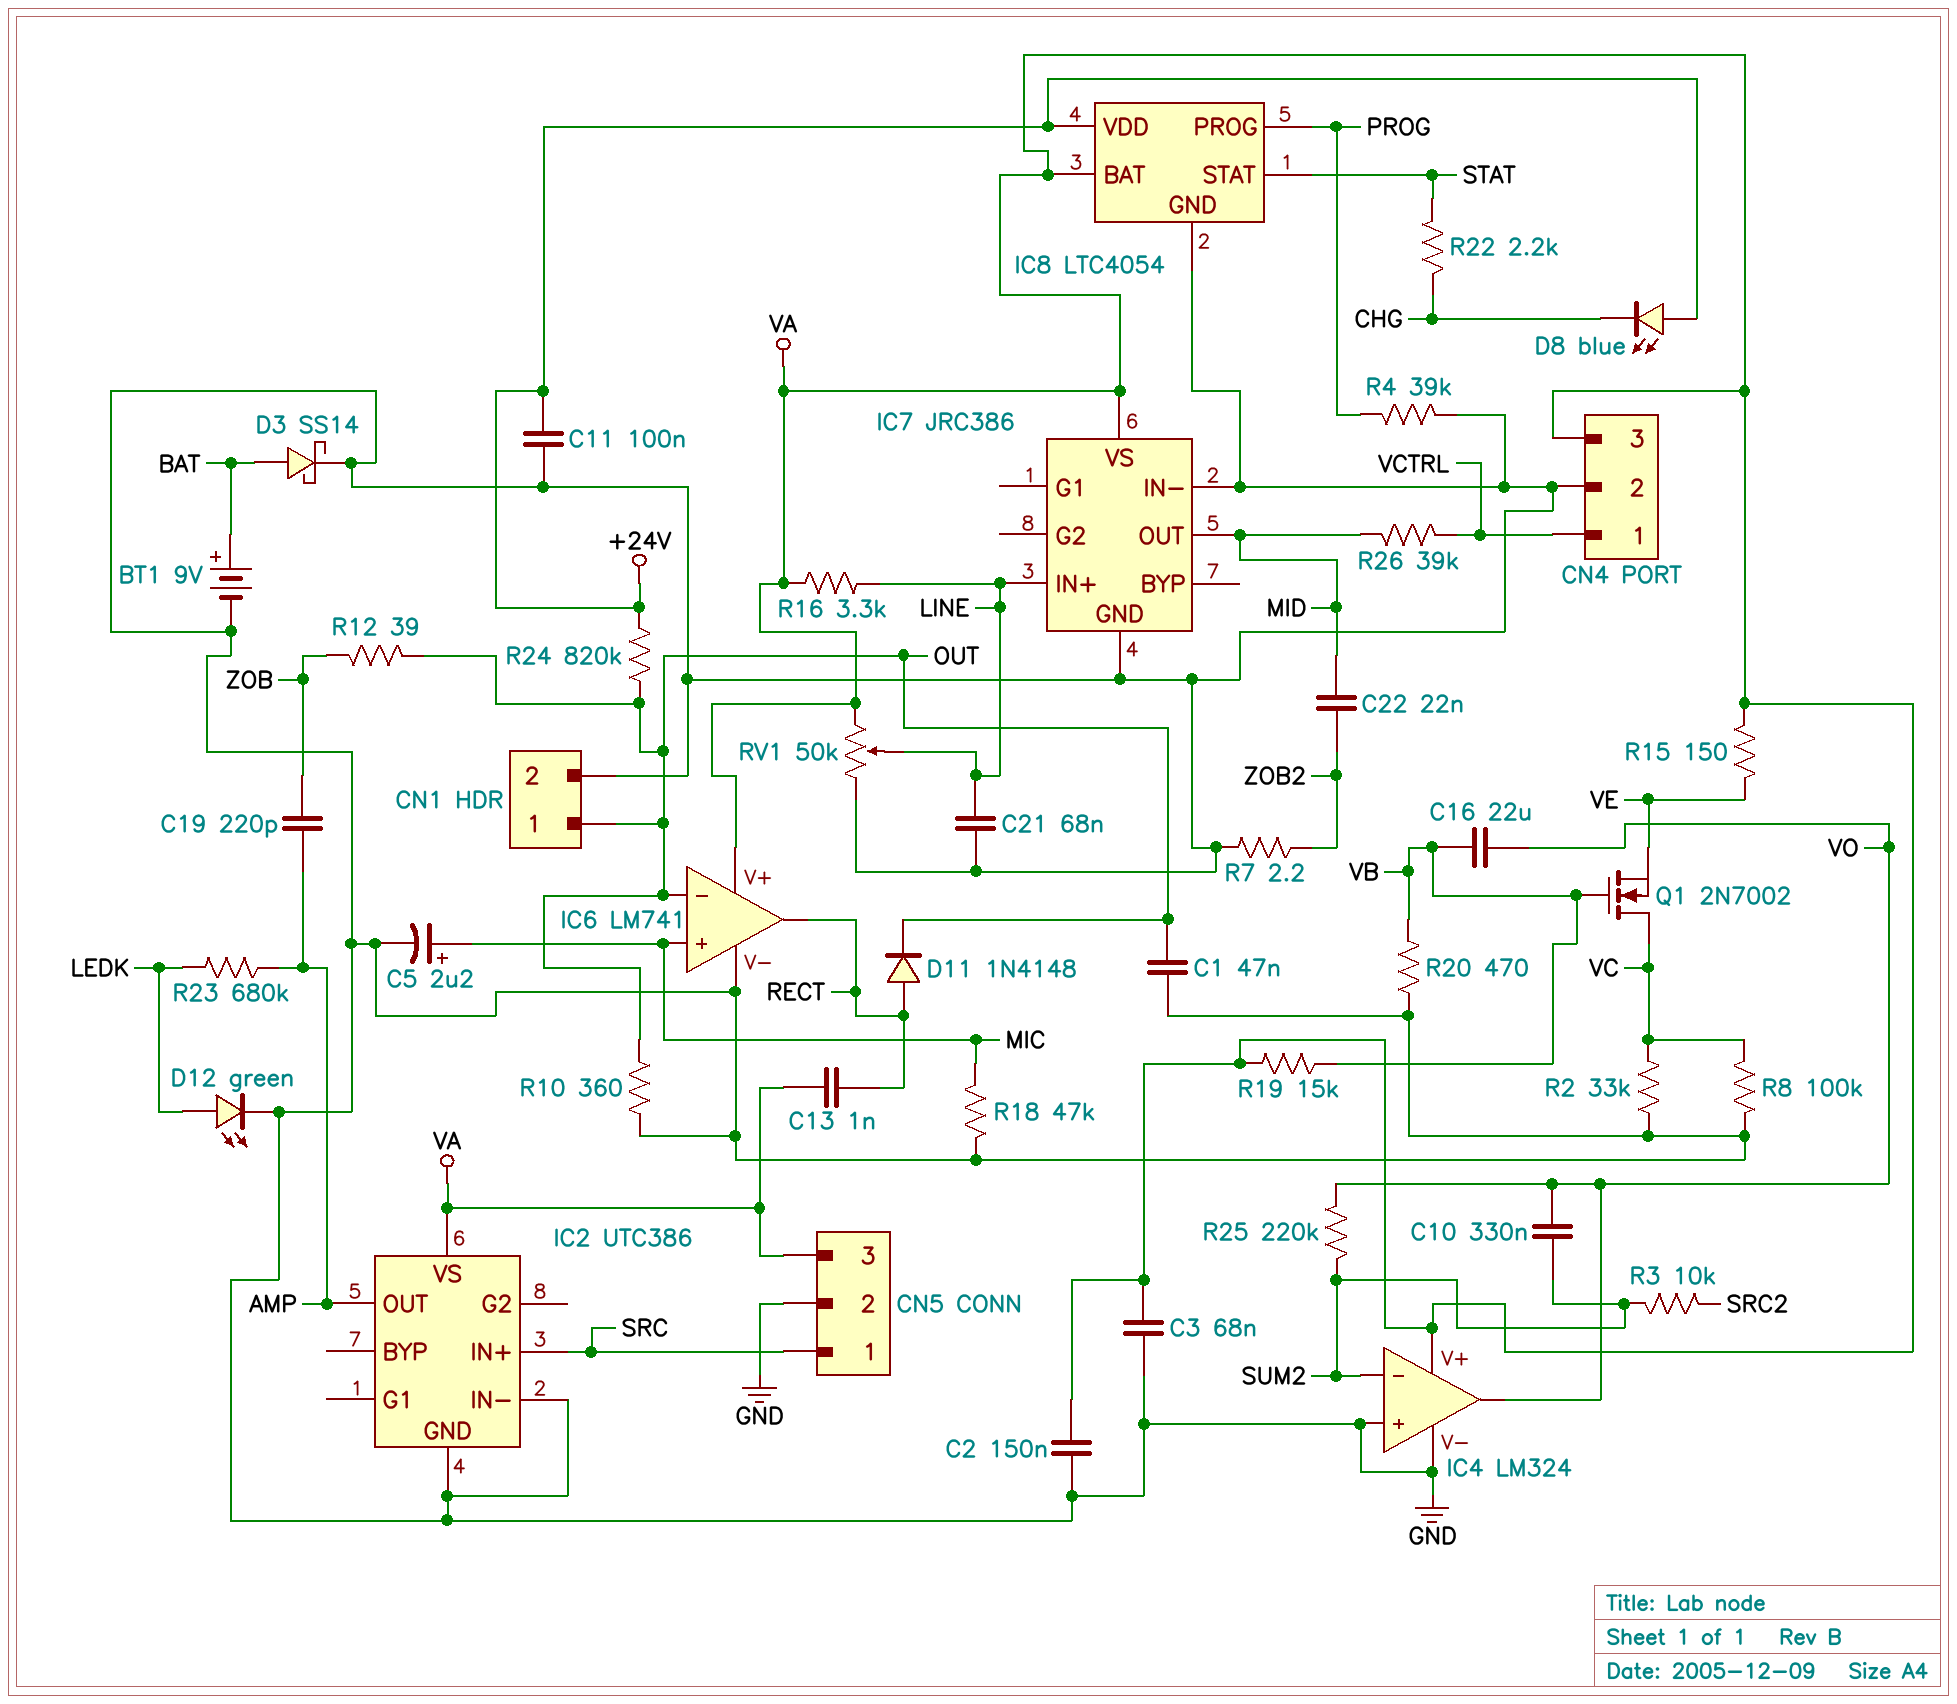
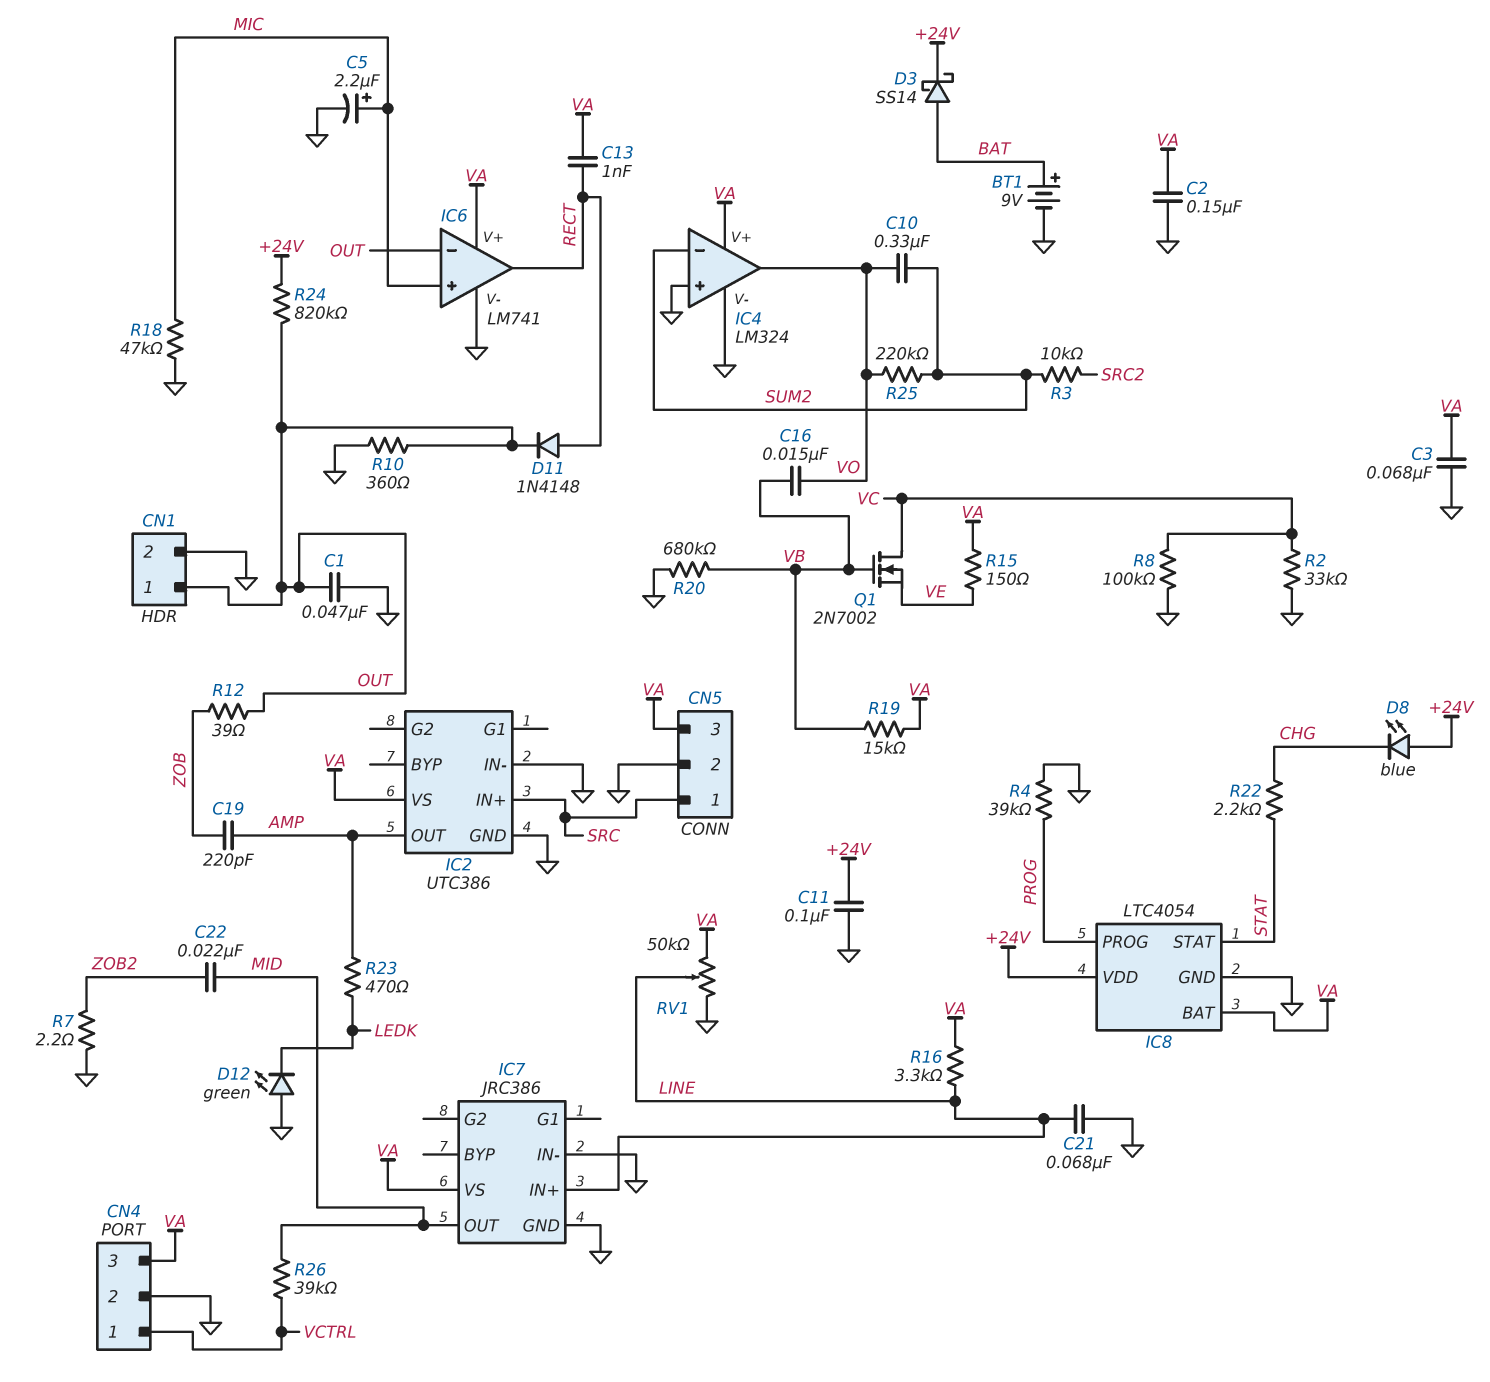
C16: 22uF (VB, VO) -> 15nF (VB, VO)
D3: schottky SS14 (A BAT, K GND) -> schottky SS14 (A BAT, K +24V)
D12: LED green (A LEDK, K GND) -> LED green (A GND, K LEDK)
R20: 470 (GND, VB) -> 680k (GND, VB)
R23: 680k (AMP, LEDK) -> 470 (AMP, LEDK)

